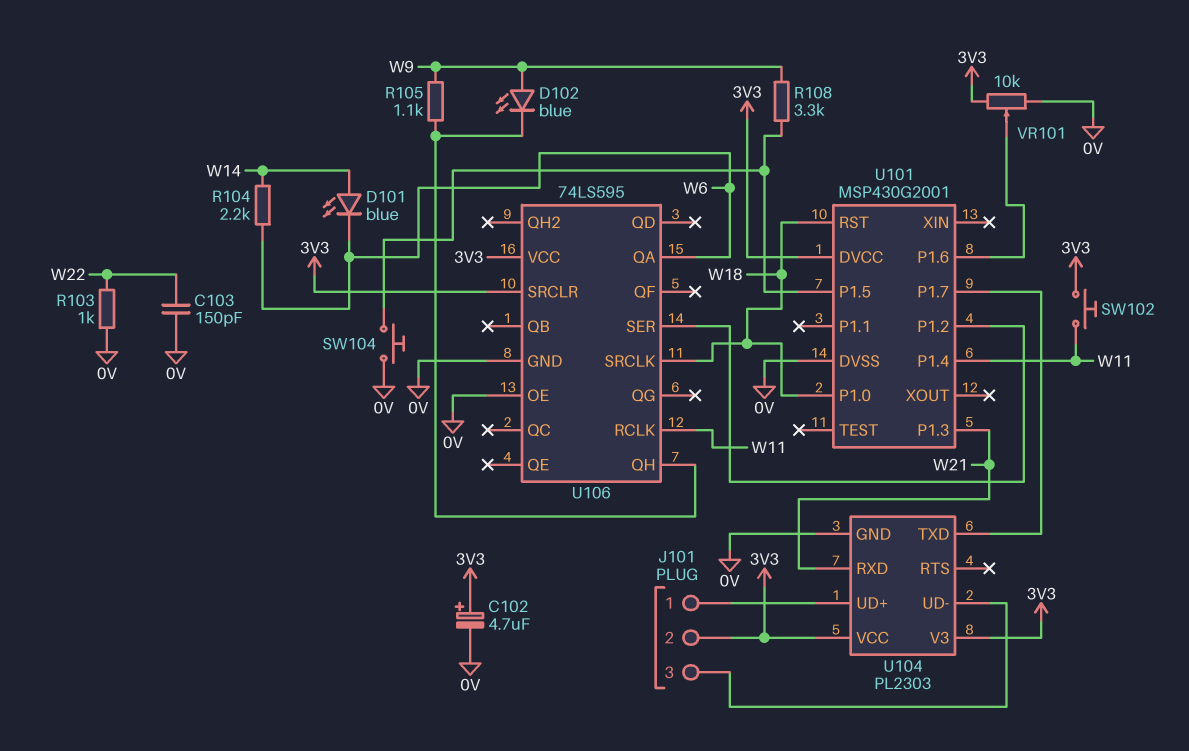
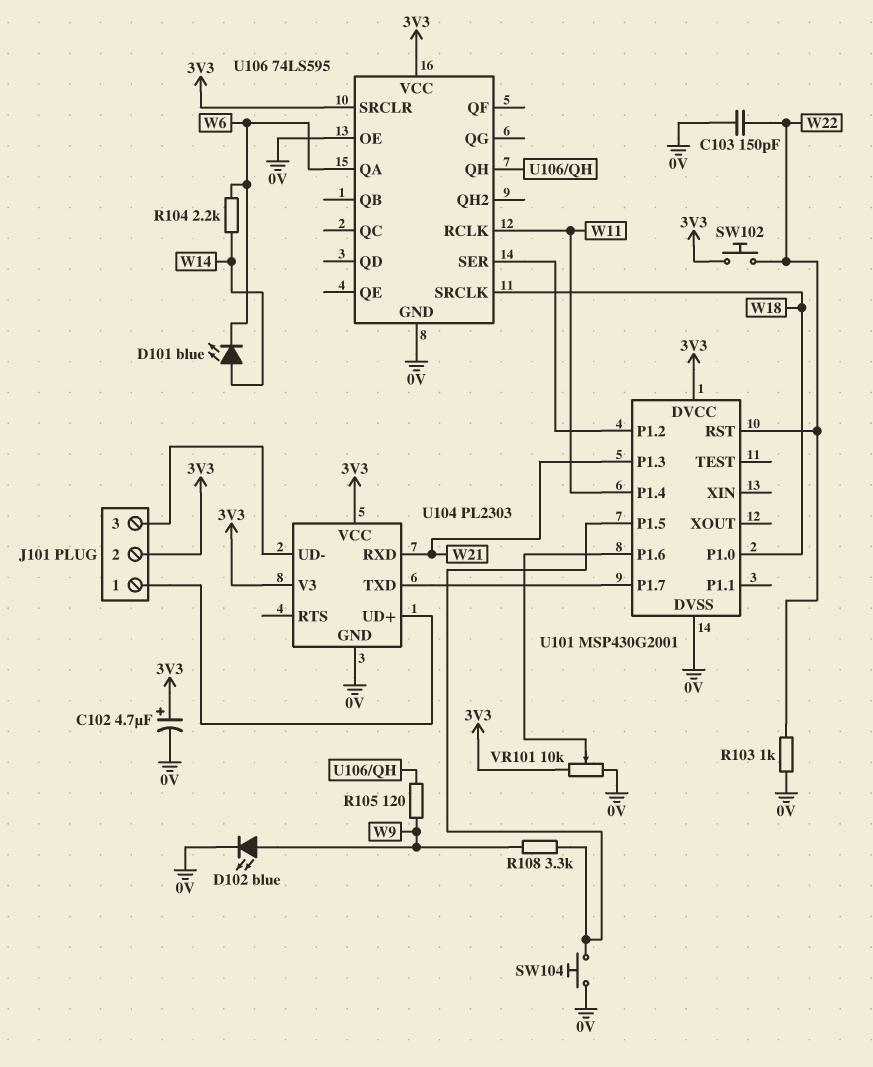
D102: LED blue (A W9, K U106/QH) -> LED blue (A W9, K 0V)
R105: 1.1k (U106/QH, W9) -> 120 (U106/QH, W9)
SW102: button (3V3, W11) -> button (3V3, W22)
U101 pin RST: W18 -> W22

